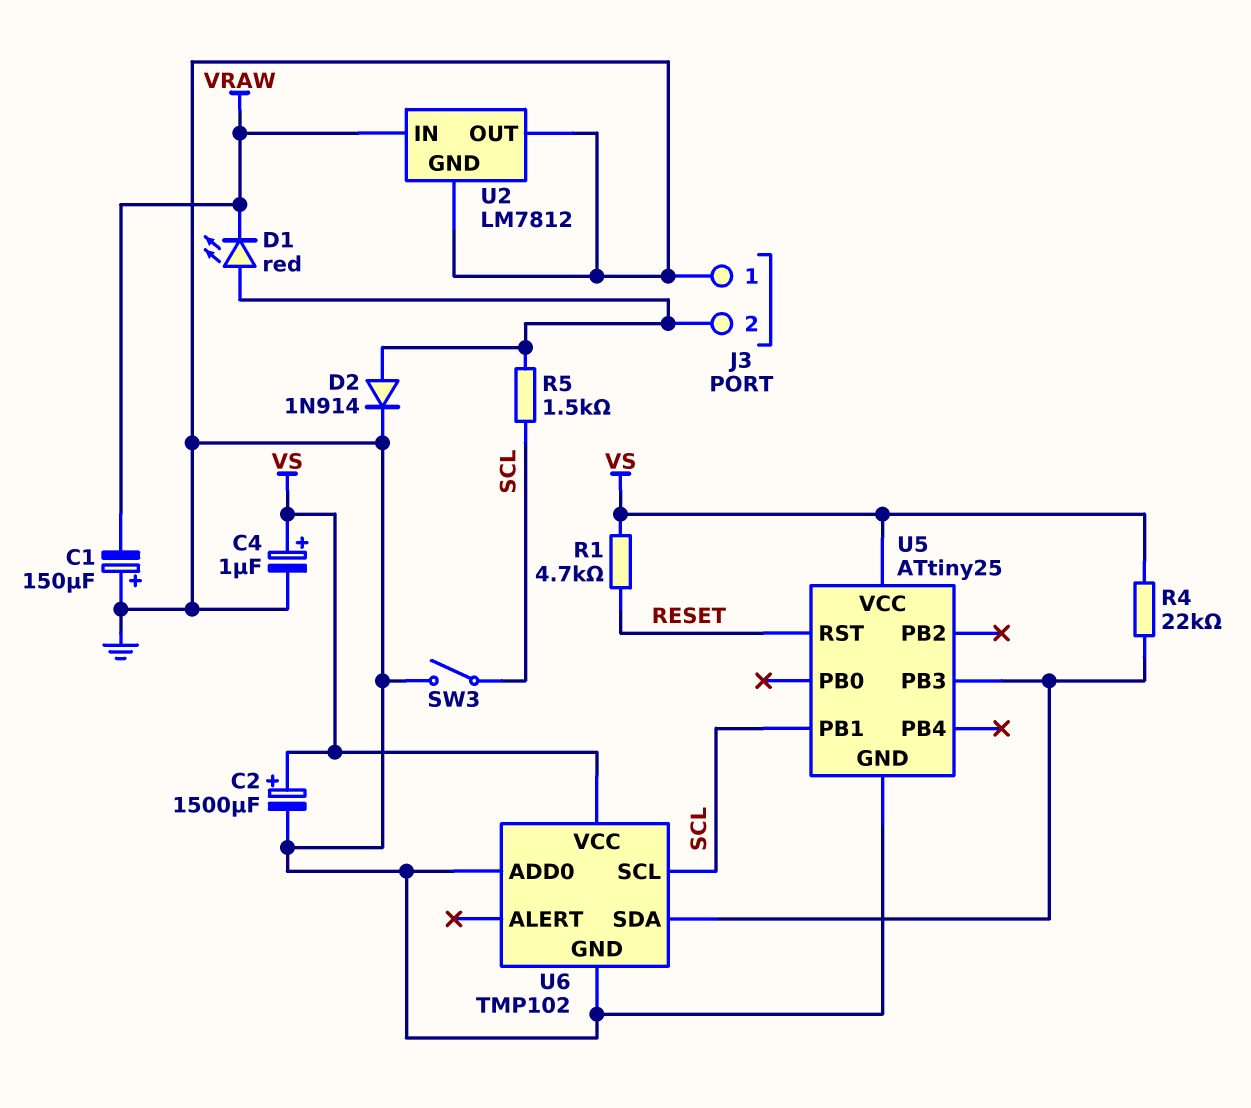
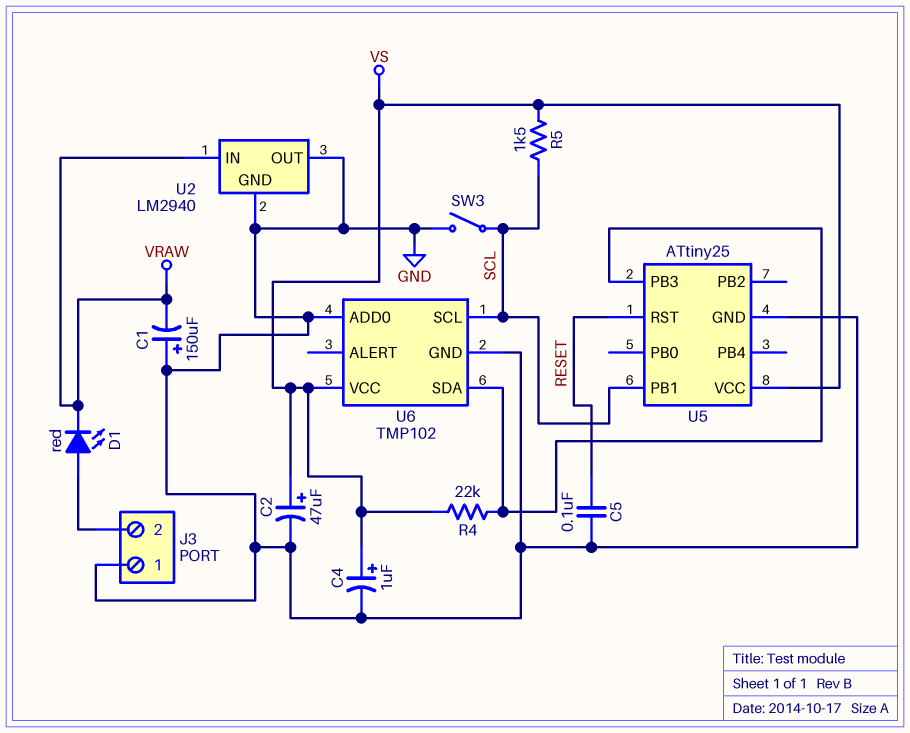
C2: 1500uF (plus VS, minus GND) -> 47uF (plus VS, minus GND)
C5: none -> 100nF (GND, RESET)
D2: diode 1N914 (A J3/2, K GND) -> none
R1: 4.7k (RESET, VS) -> none
R5: 1.5k (J3/2, SCL) -> 1.5k (SCL, VS)
U2: LM7812 -> LM2940

